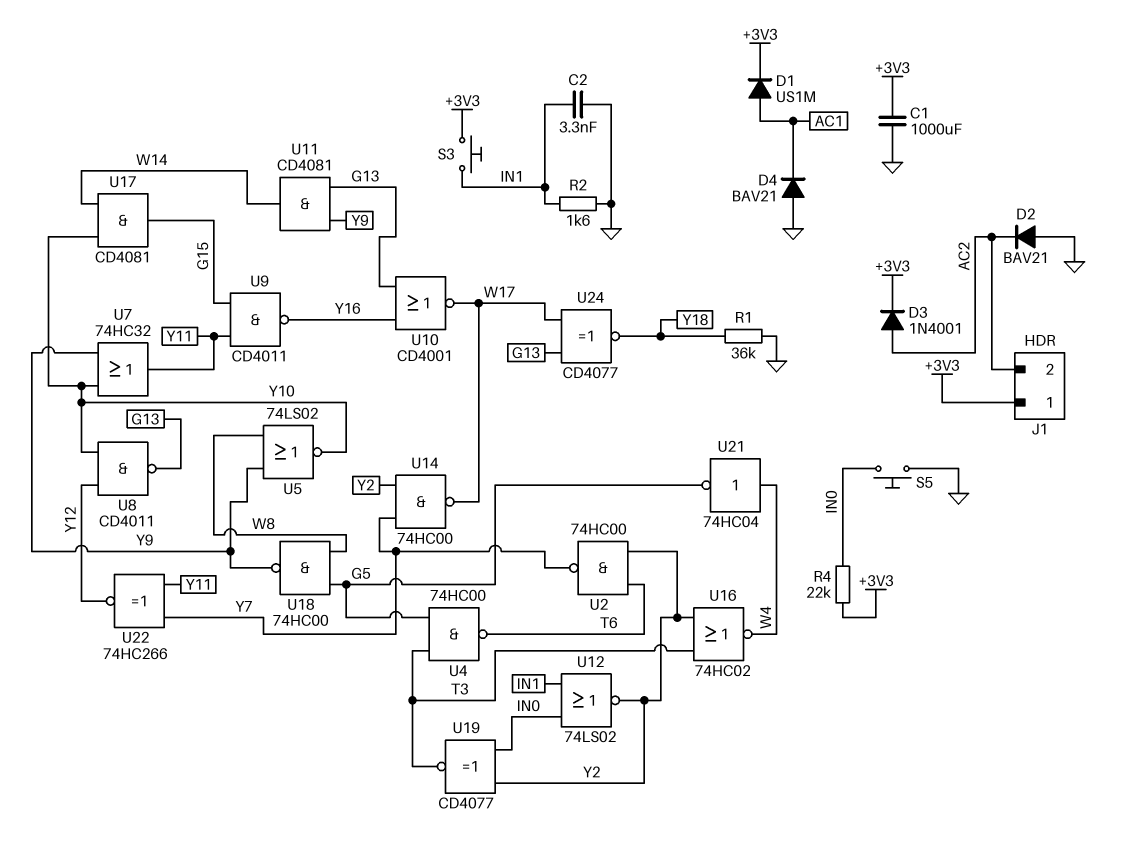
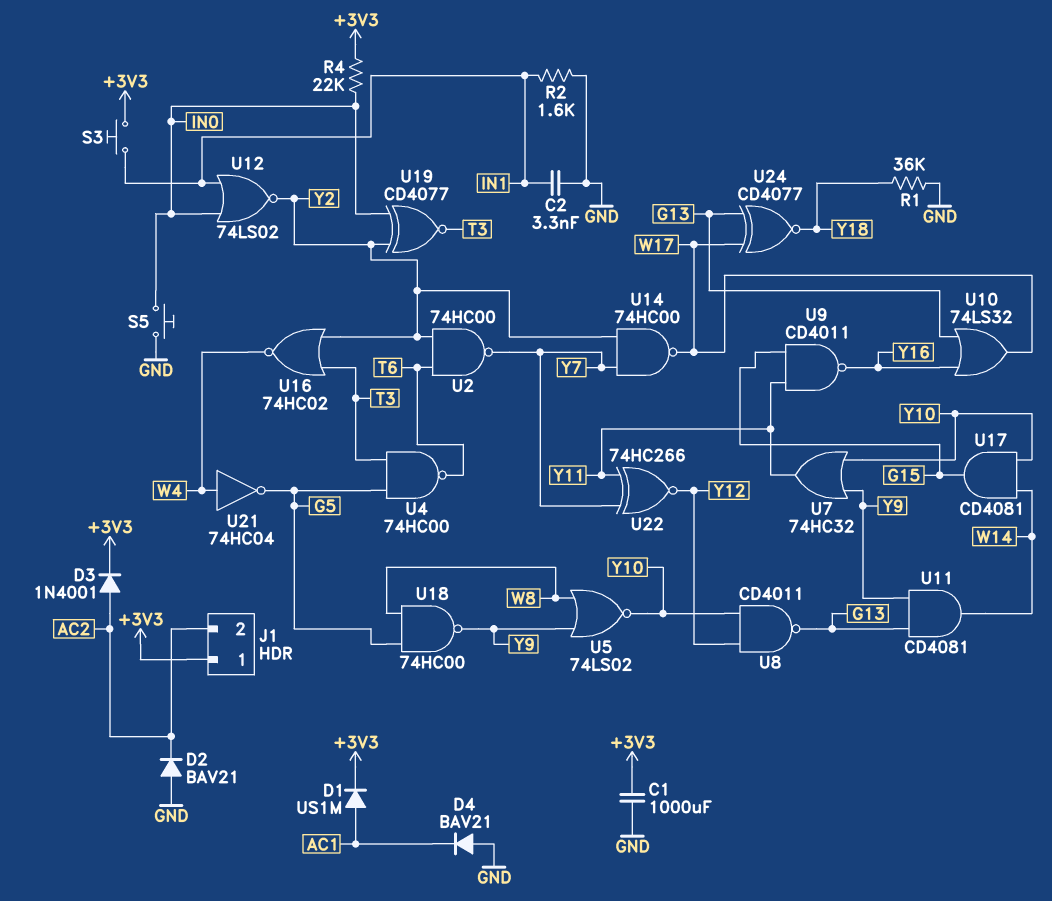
U10: NOR CD4001 (in G13, in Y16, out W17) -> OR 74LS32 (in G13, in Y16, out W17)

